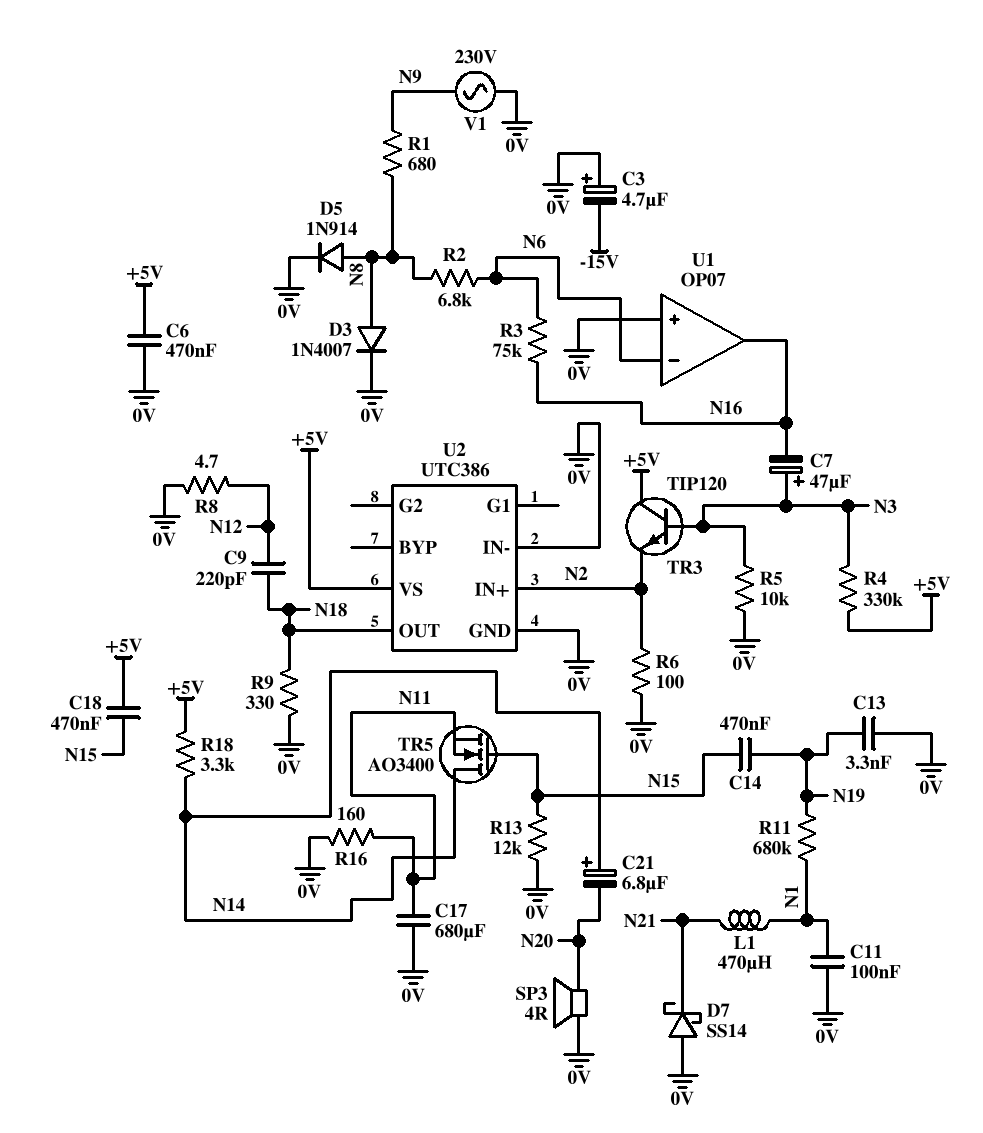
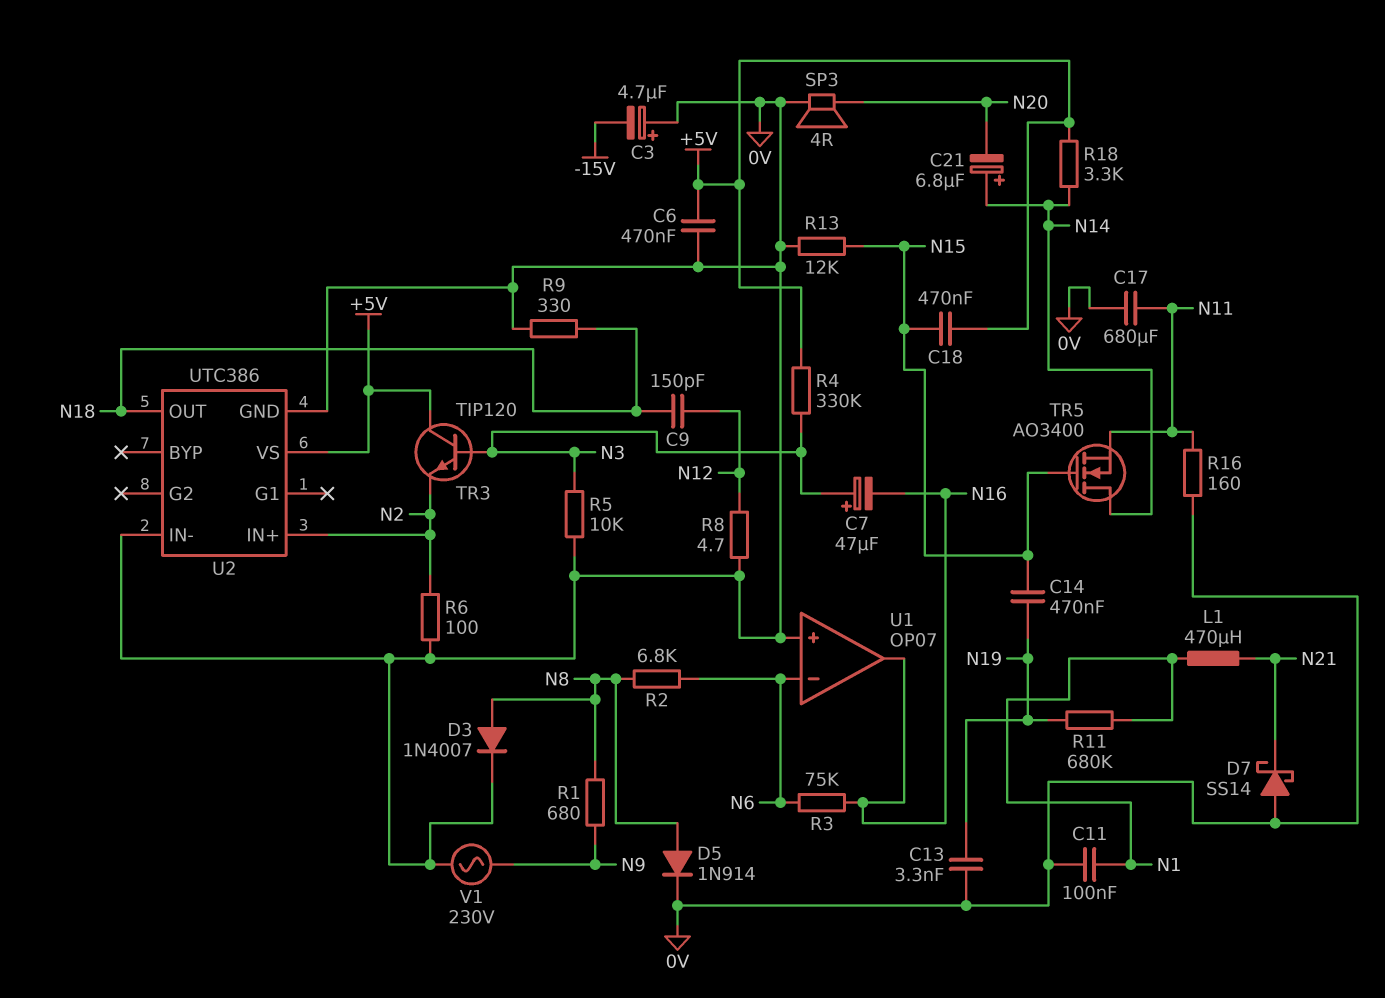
C9: 220pF (N12, N18) -> 150pF (N12, N18)

